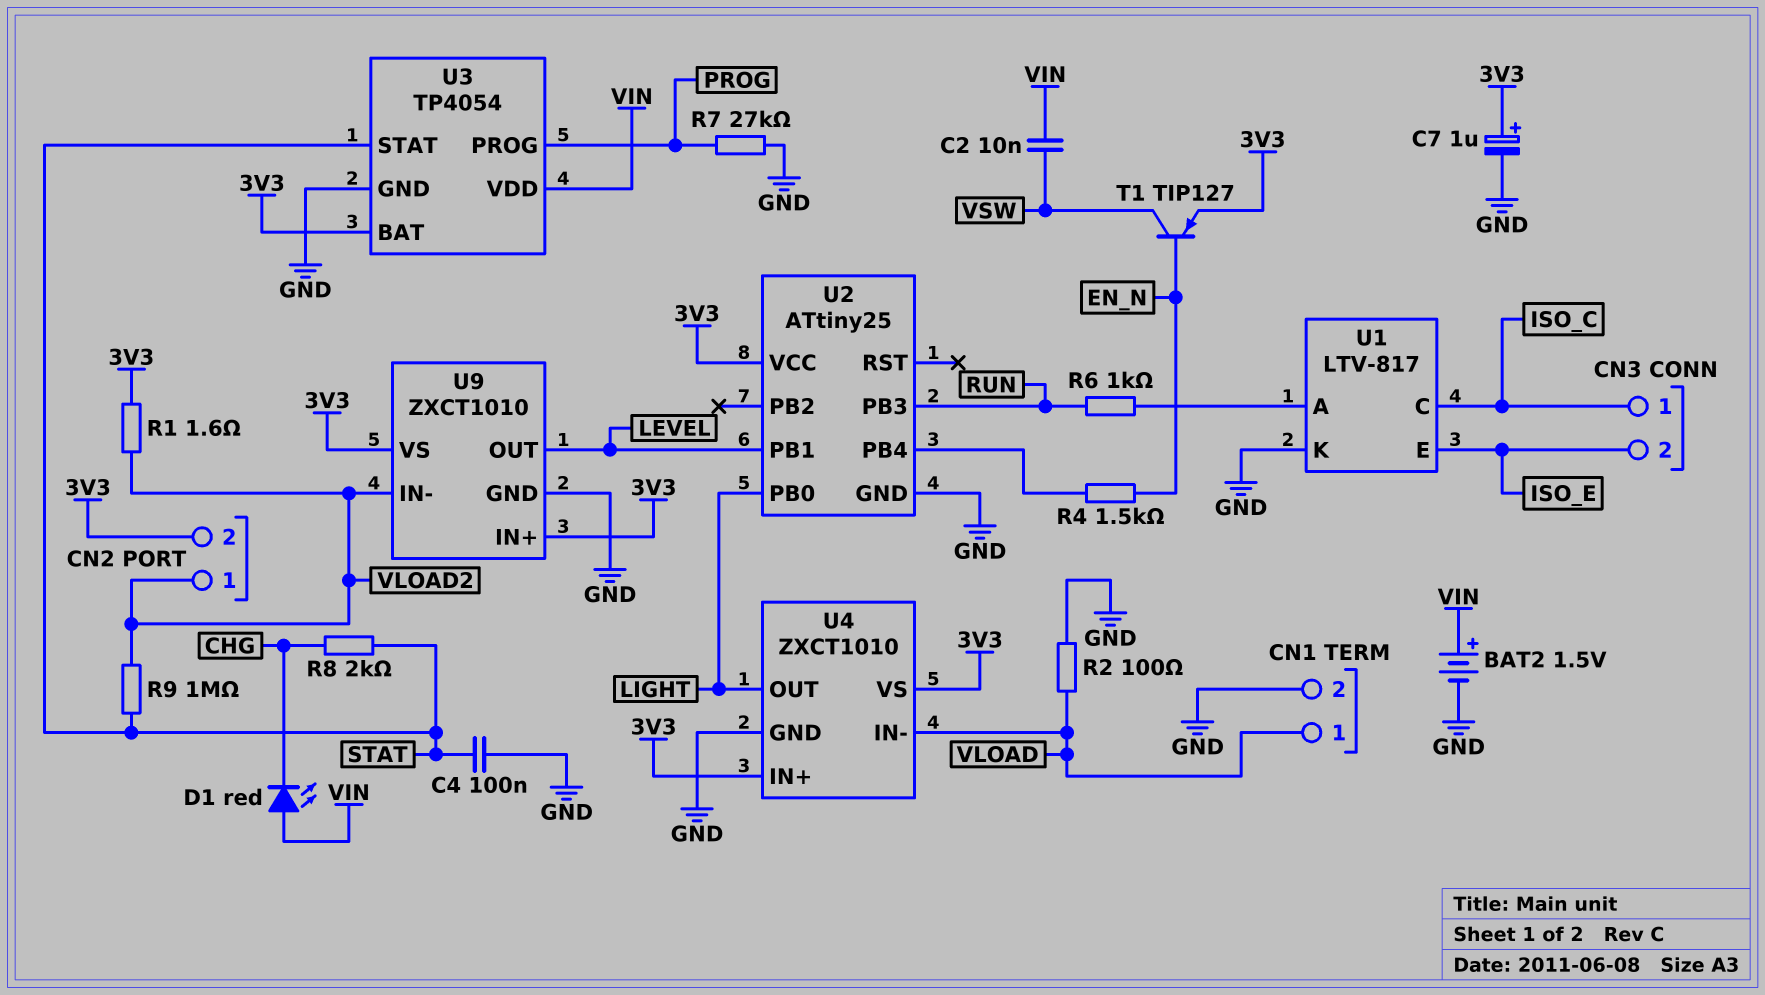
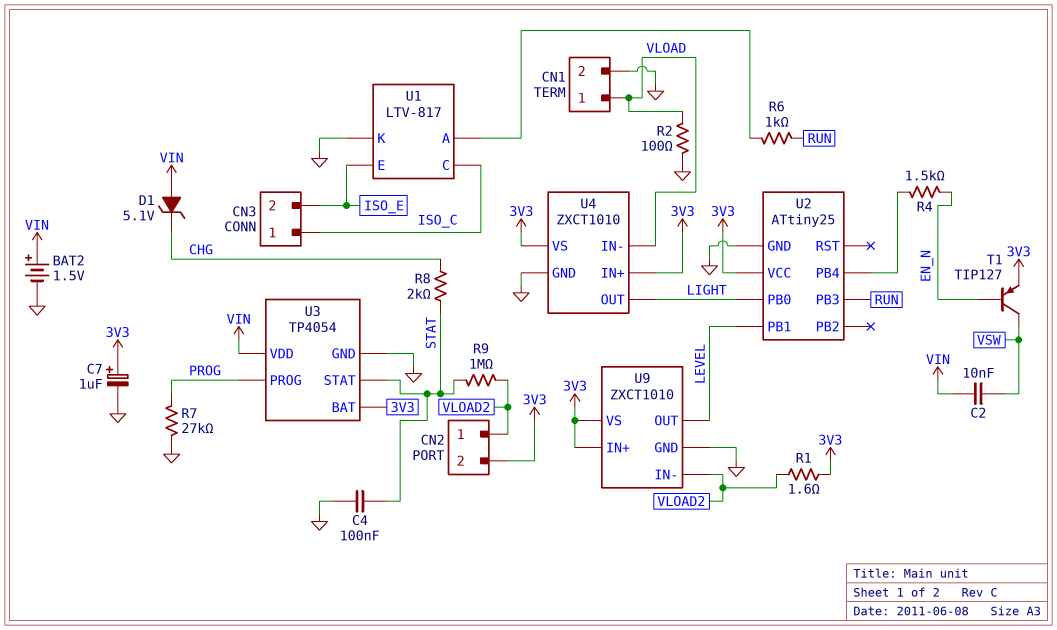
D1: LED red (A VIN, K CHG) -> zener 5.1V (A VIN, K CHG)

